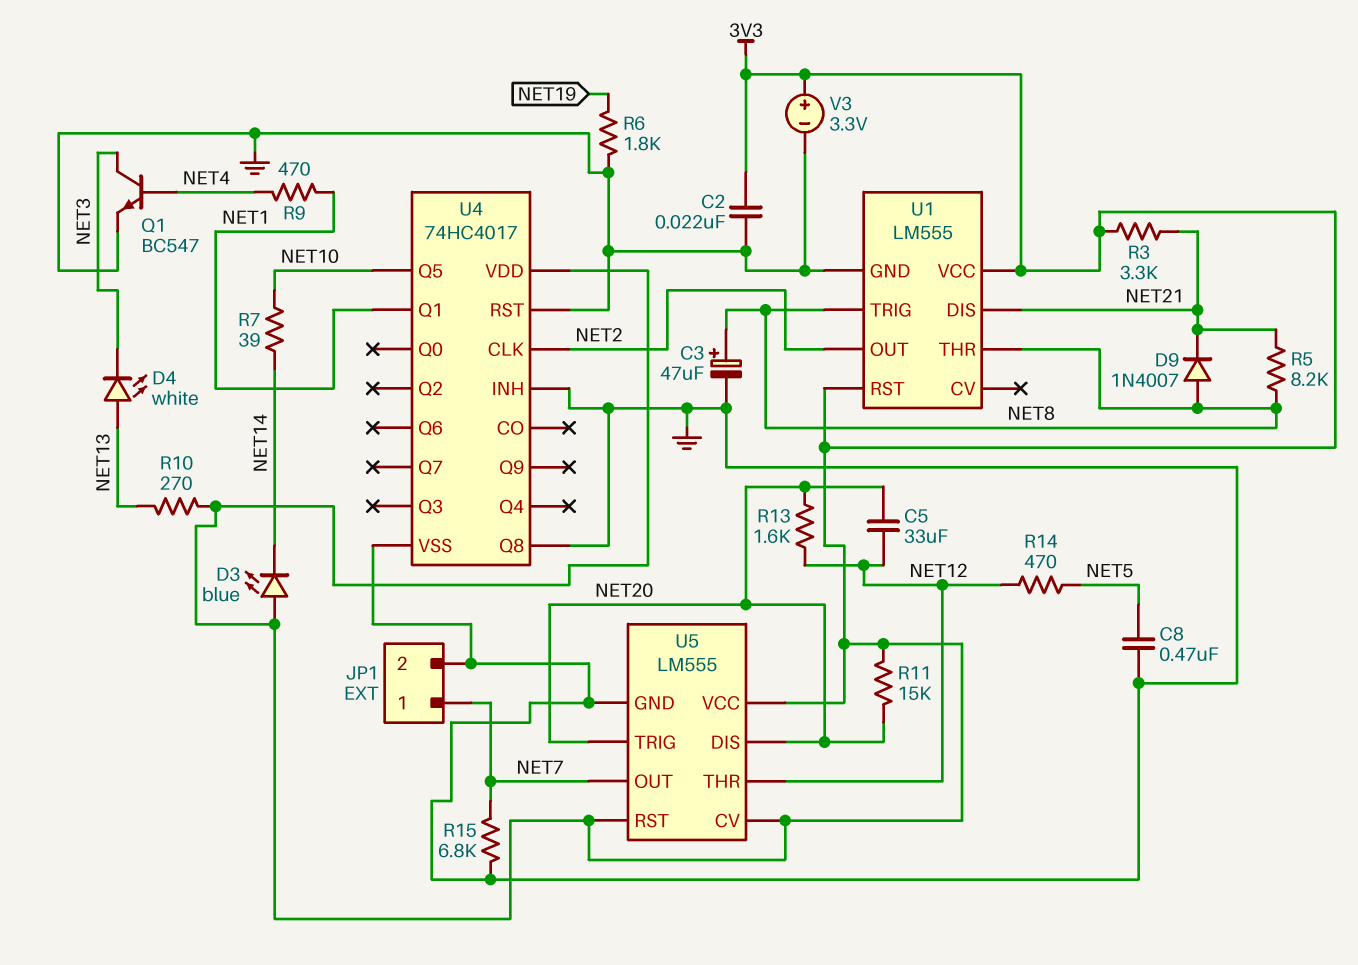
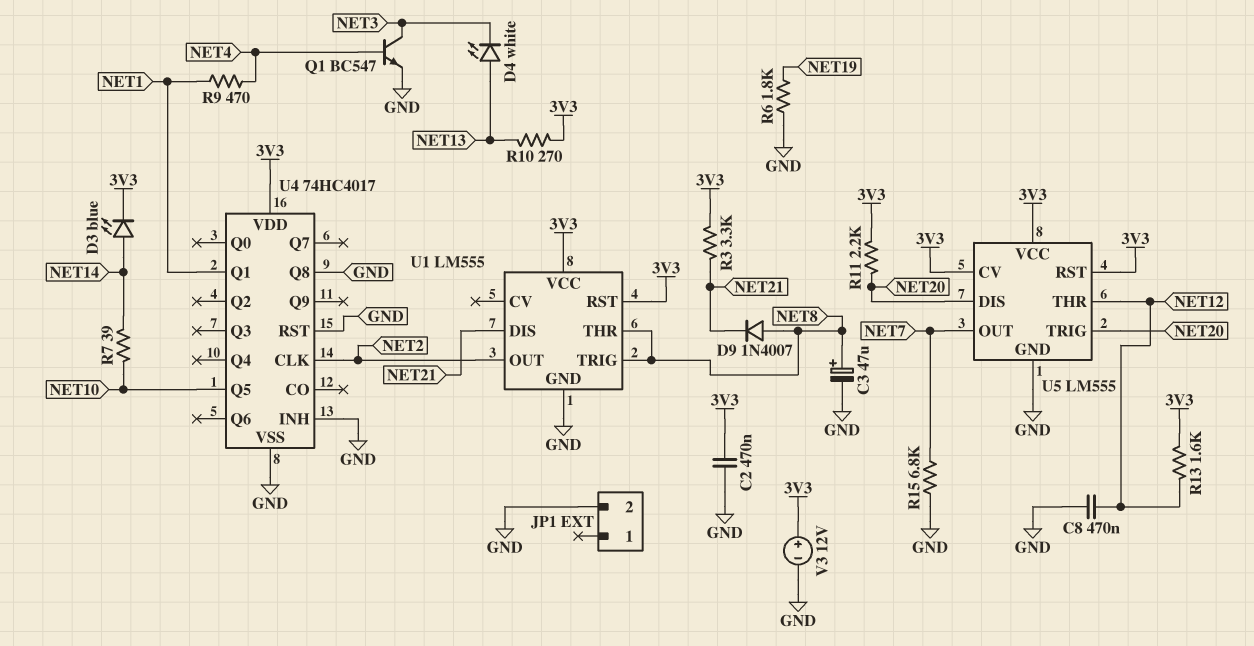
C2: 22nF (3V3, GND) -> 470nF (3V3, GND)
C5: 33uF (NET12, NET20) -> none
C8: 470nF (GND, NET5) -> 470nF (GND, NET12)
D3: LED blue (A 3V3, K NET14) -> LED blue (A NET14, K 3V3)
JP1 pin 1: NET7 -> none
R5: 8.2k (NET8, NET21) -> none
R11: 15k (3V3, NET20) -> 2.2k (3V3, NET20)
R13: 1.6k (NET12, NET20) -> 1.6k (3V3, NET12)
R14: 470 (NET5, NET12) -> none
V3: 3.3V (plus 3V3, minus GND) -> 12V (plus 3V3, minus GND)

